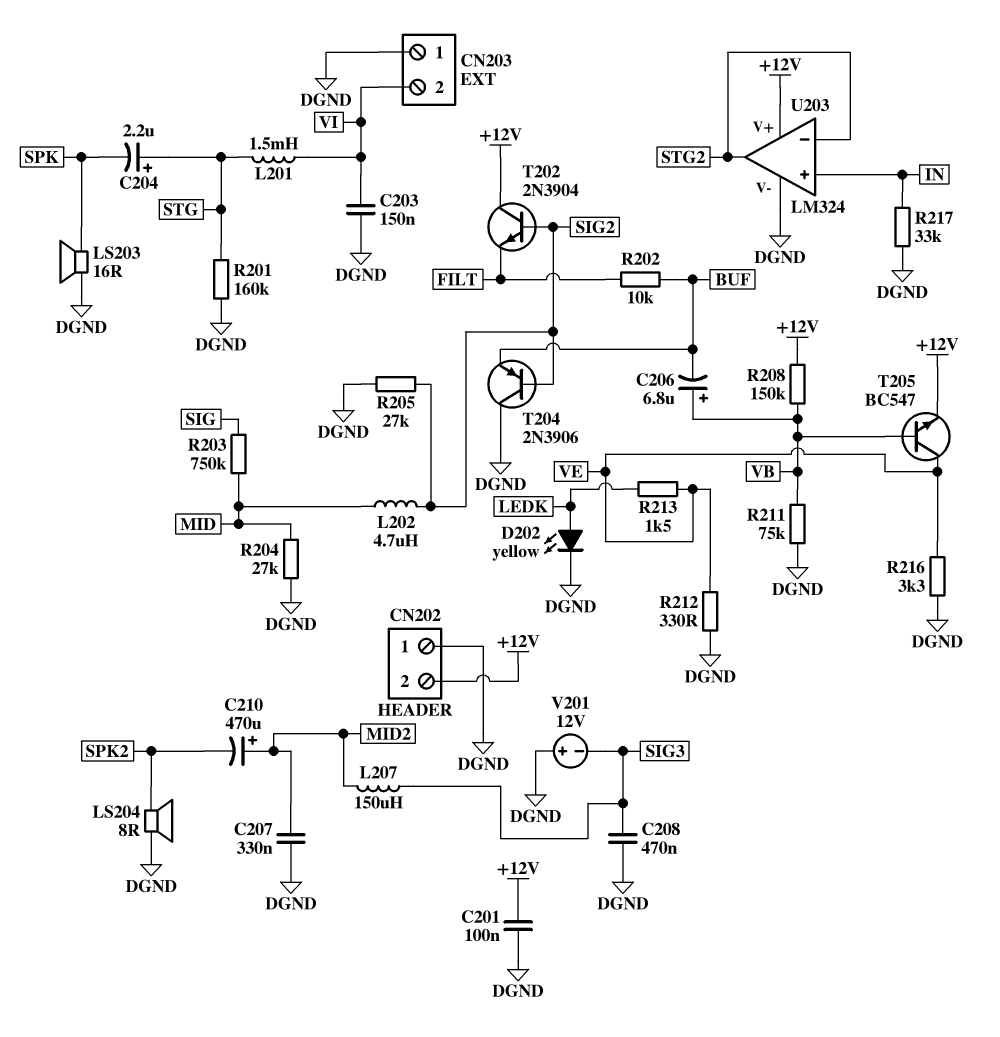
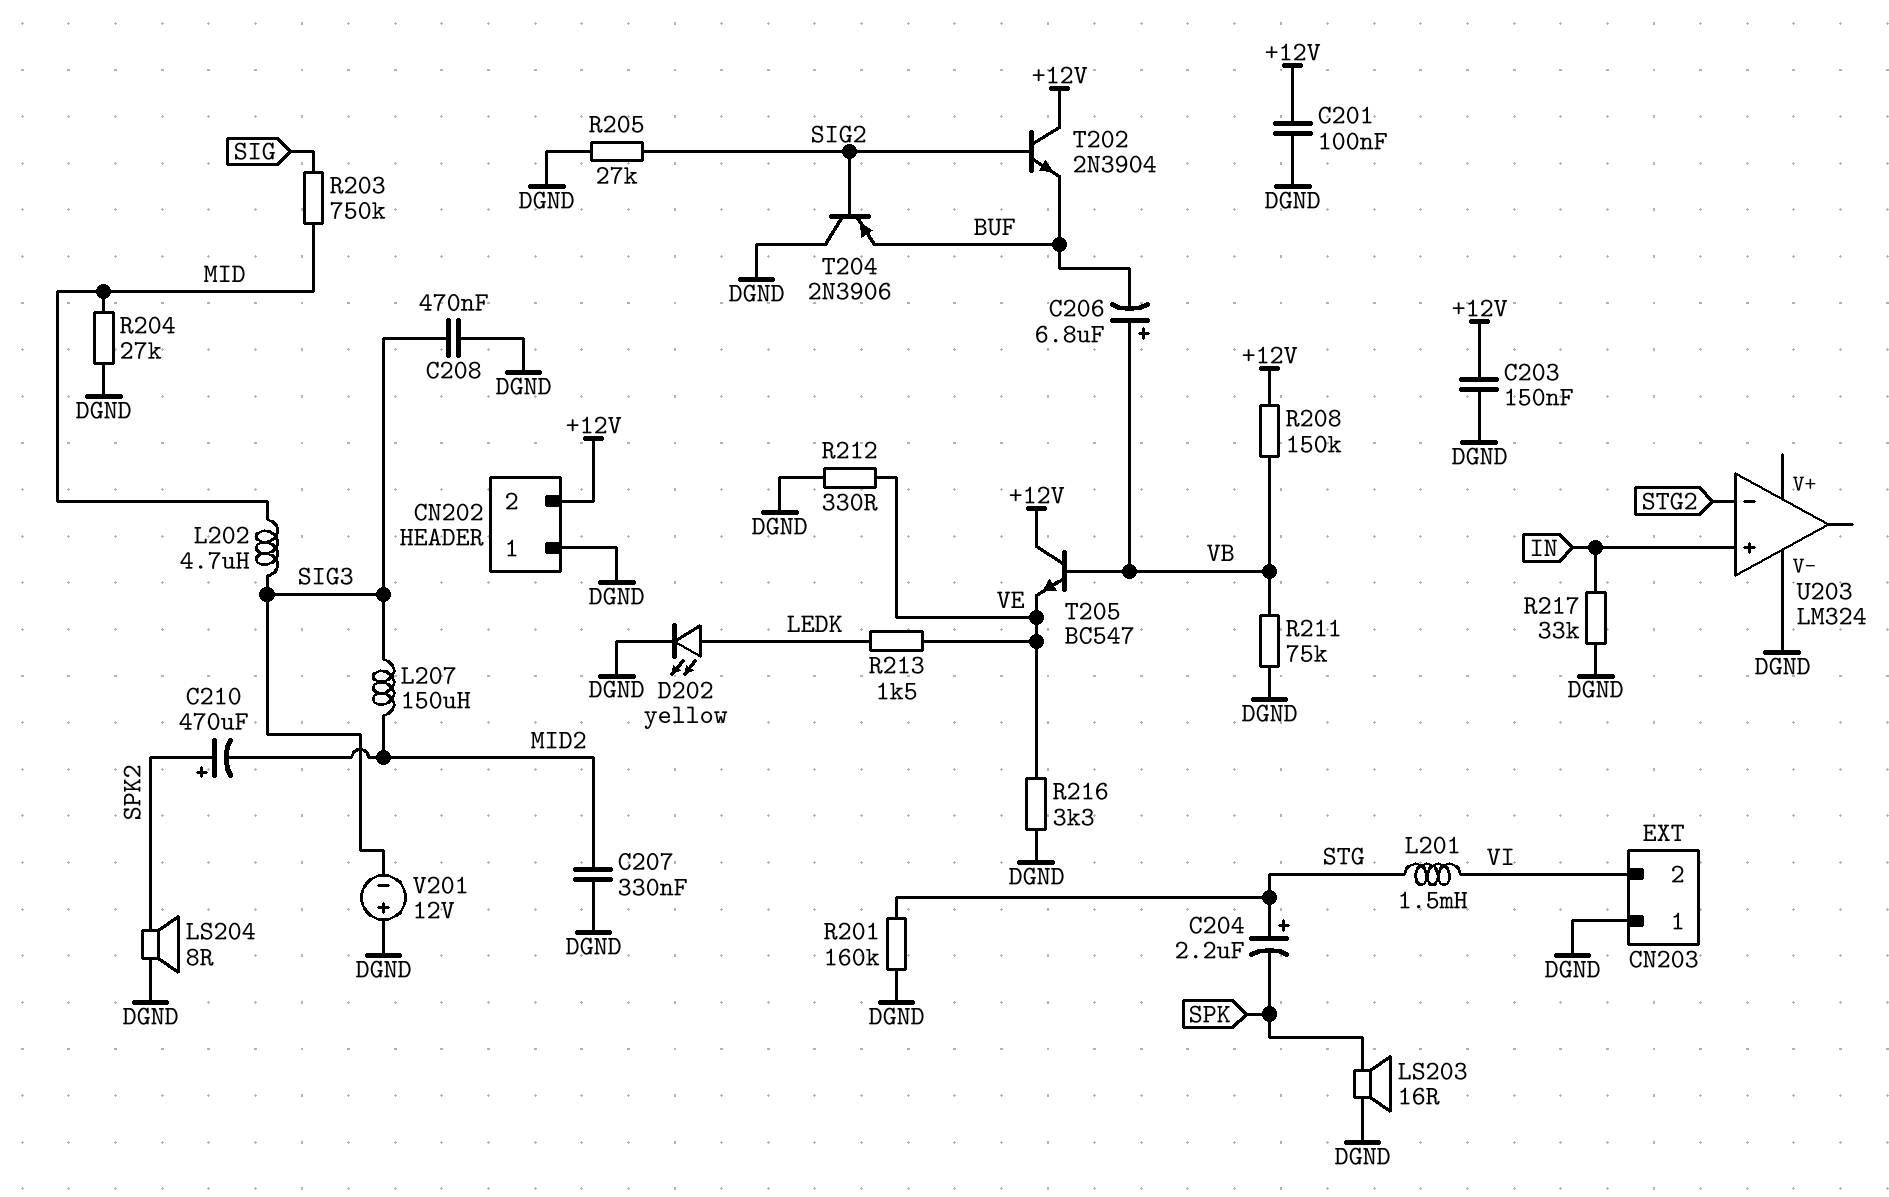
C203: 150nF (DGND, VI) -> 150nF (+12V, DGND)
C210: 470uF (plus MID2, minus SPK2) -> 470uF (plus SPK2, minus MID2)
L202: 4.7uH (MID, SIG2) -> 4.7uH (MID, SIG3)
R202: 10k (BUF, FILT) -> none
T202: NPN 2N3904 (B SIG2, C +12V, E FILT) -> NPN 2N3904 (B SIG2, C +12V, E BUF)
T205: NPN BC547 (B VB, C VE, E +12V) -> NPN BC547 (B VB, C +12V, E VE)
U203 pin V+: +12V -> none
U203 pin out: STG2 -> none

